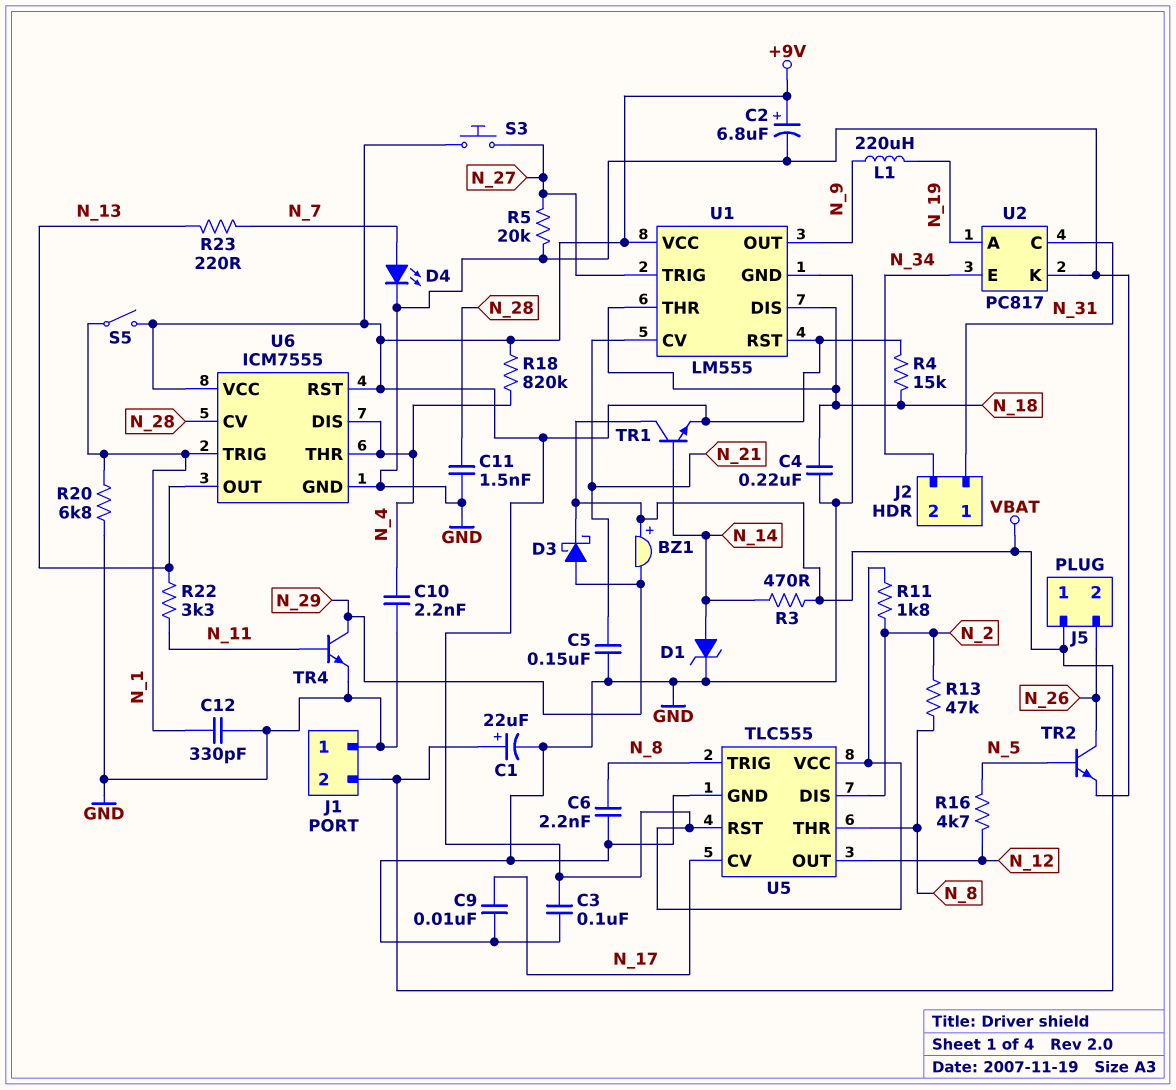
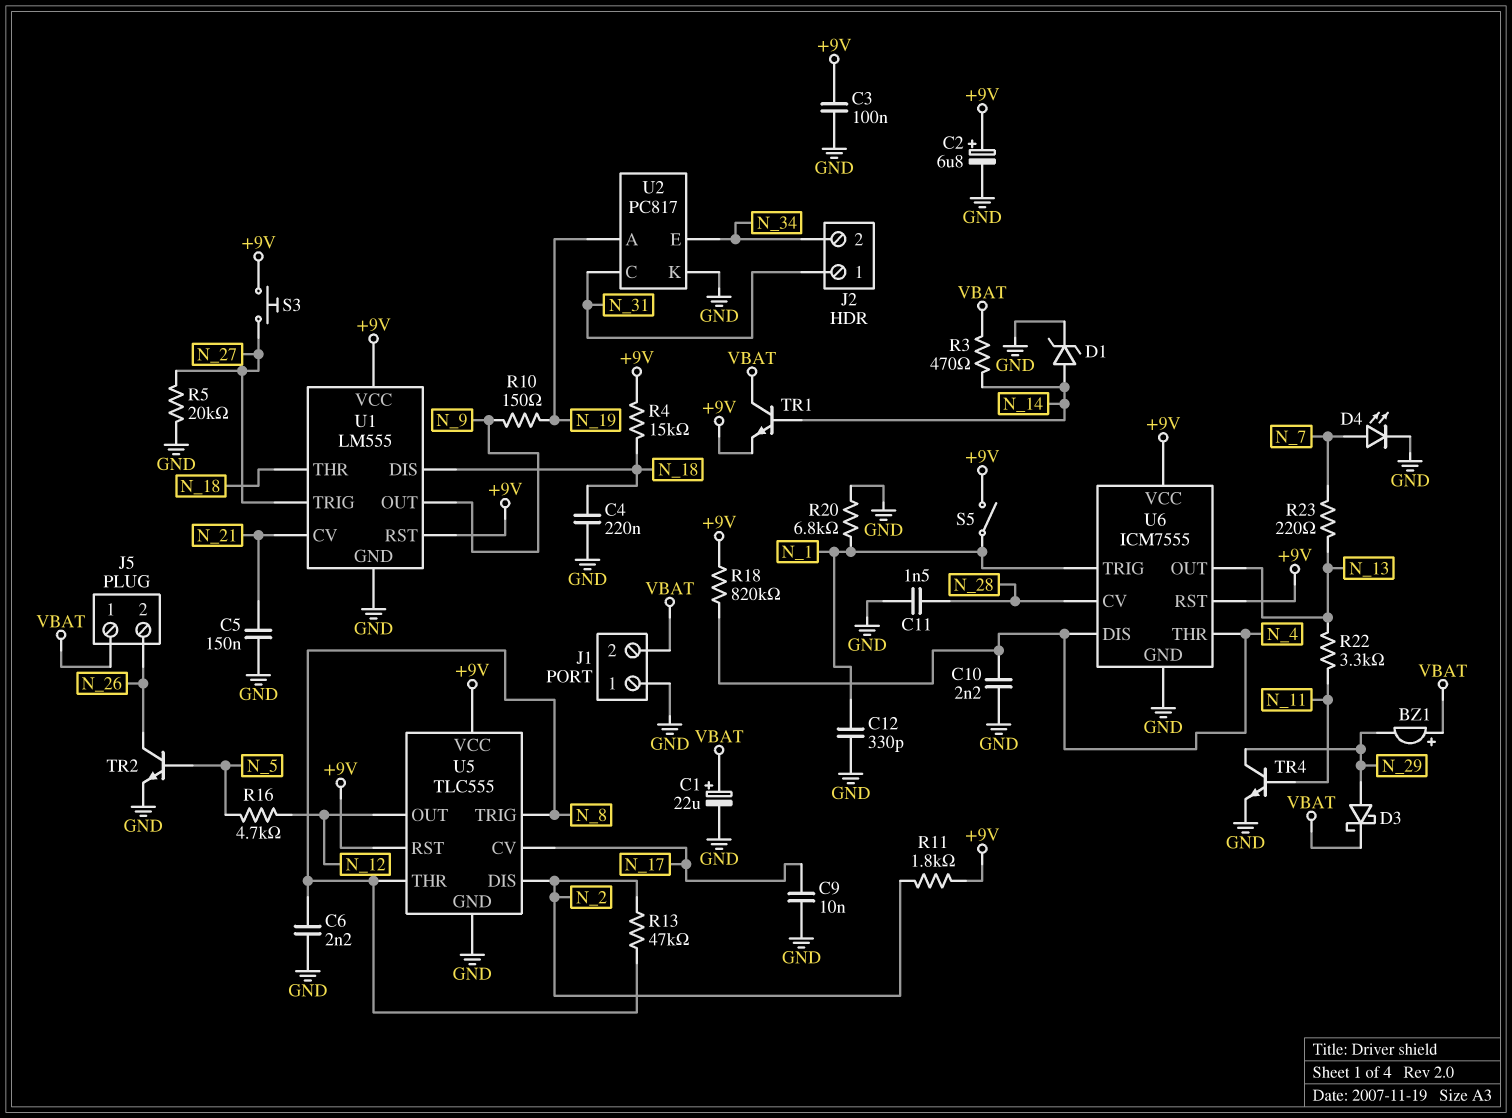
L1: 220uH (N_9, N_19) -> none
R10: none -> 150 (N_9, N_19)

